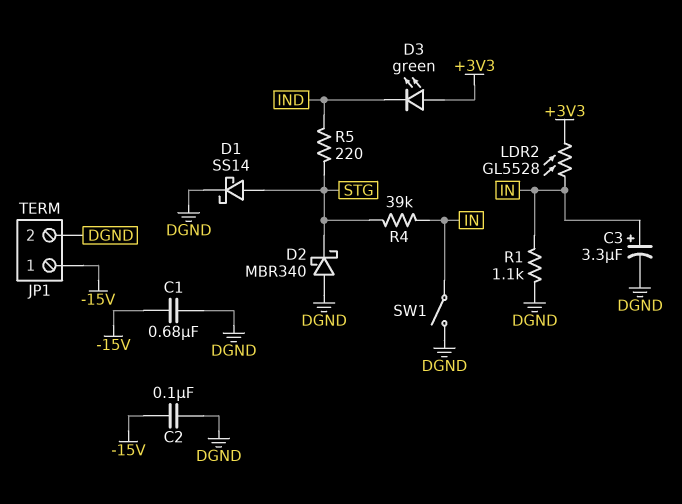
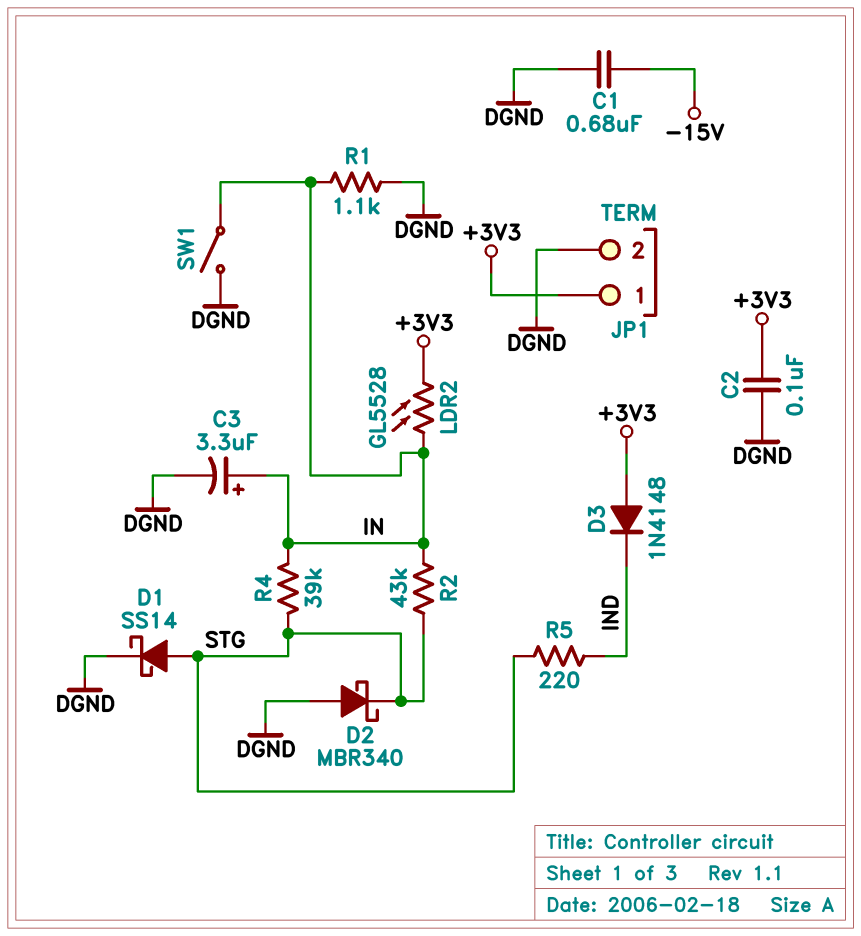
C2: 100nF (-15V, DGND) -> 100nF (+3V3, DGND)
D3: LED green (A +3V3, K IND) -> diode 1N4148 (A +3V3, K IND)
JP1 pin 1: -15V -> +3V3
R2: none -> 43k (IN, STG)

